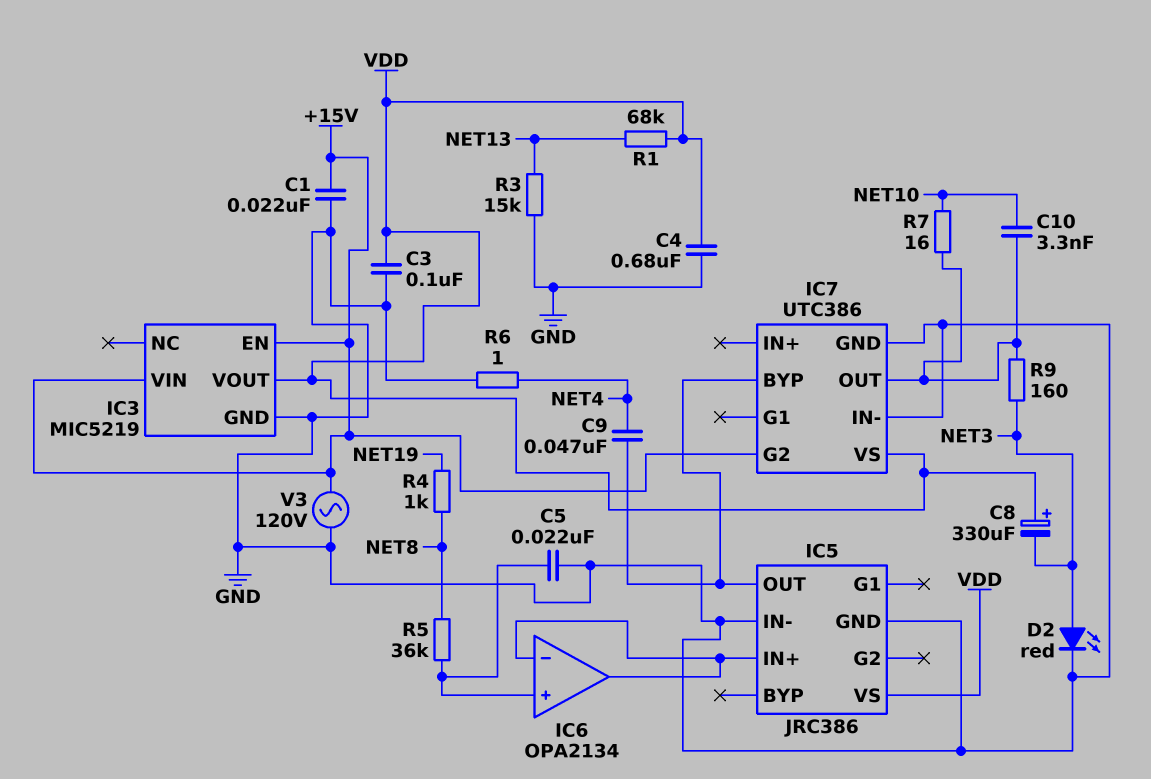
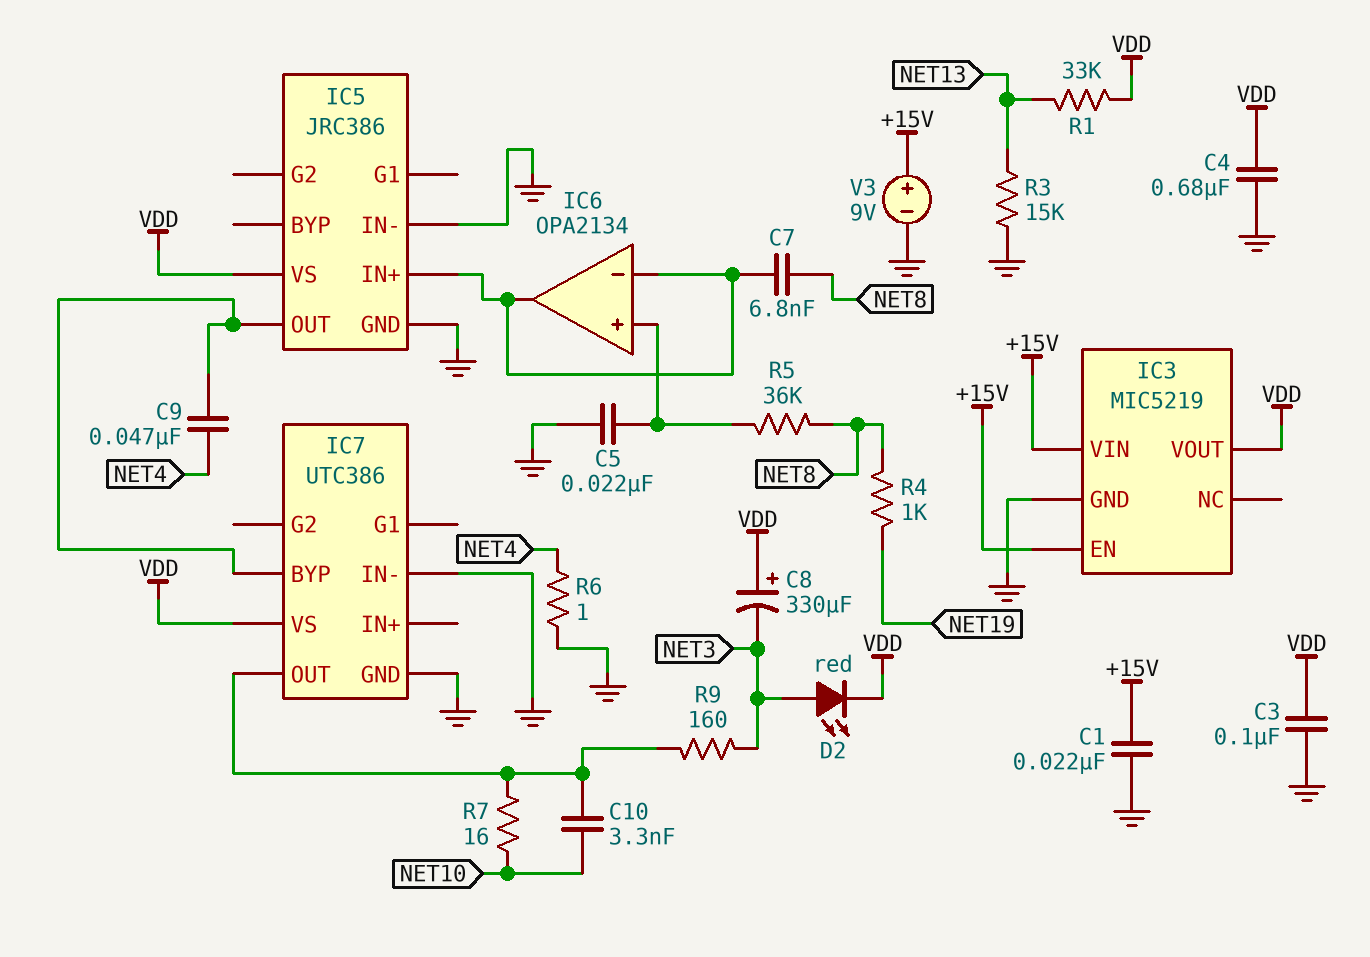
C7: none -> 6.8nF (IC5/IN+, NET8)
D2: LED red (A NET3, K GND) -> LED red (A NET3, K VDD)
IC7 pin G2: +15V -> none
R1: 68k (NET13, VDD) -> 33k (NET13, VDD)
V3: AC 120V (+15V, GND) -> 9V (plus +15V, minus GND)

